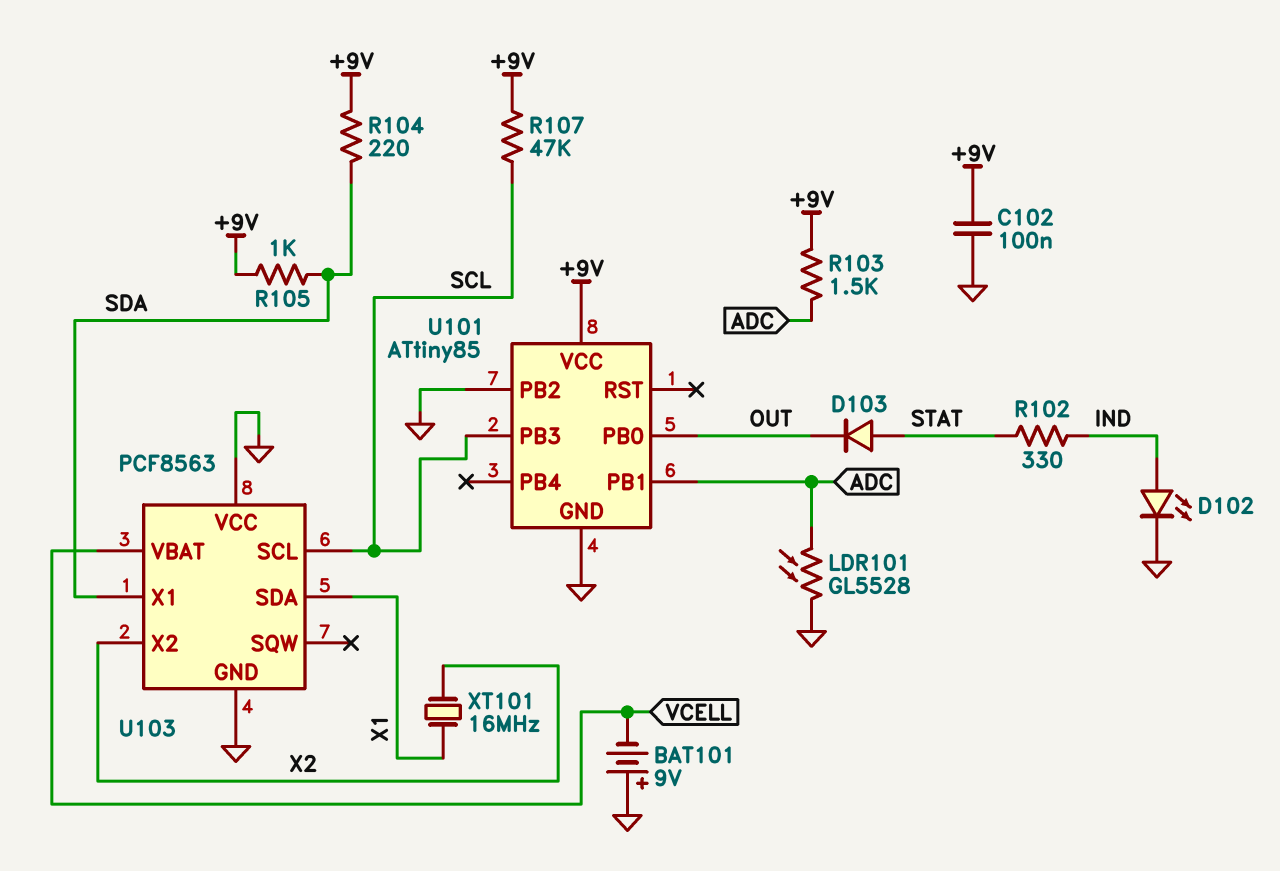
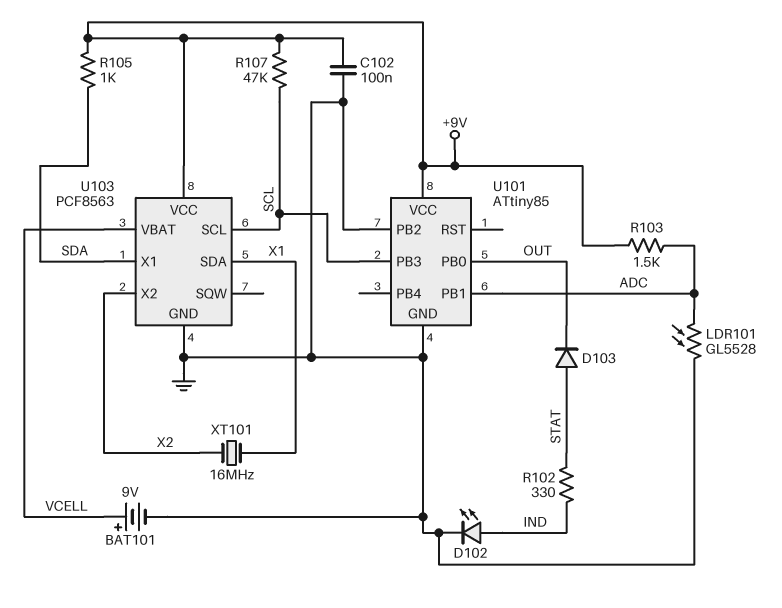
BAT101: 9V (plus GND, minus VCELL) -> 9V (plus VCELL, minus GND)
R104: 220 (+9V, SDA) -> none
U103 pin VCC: GND -> +9V

